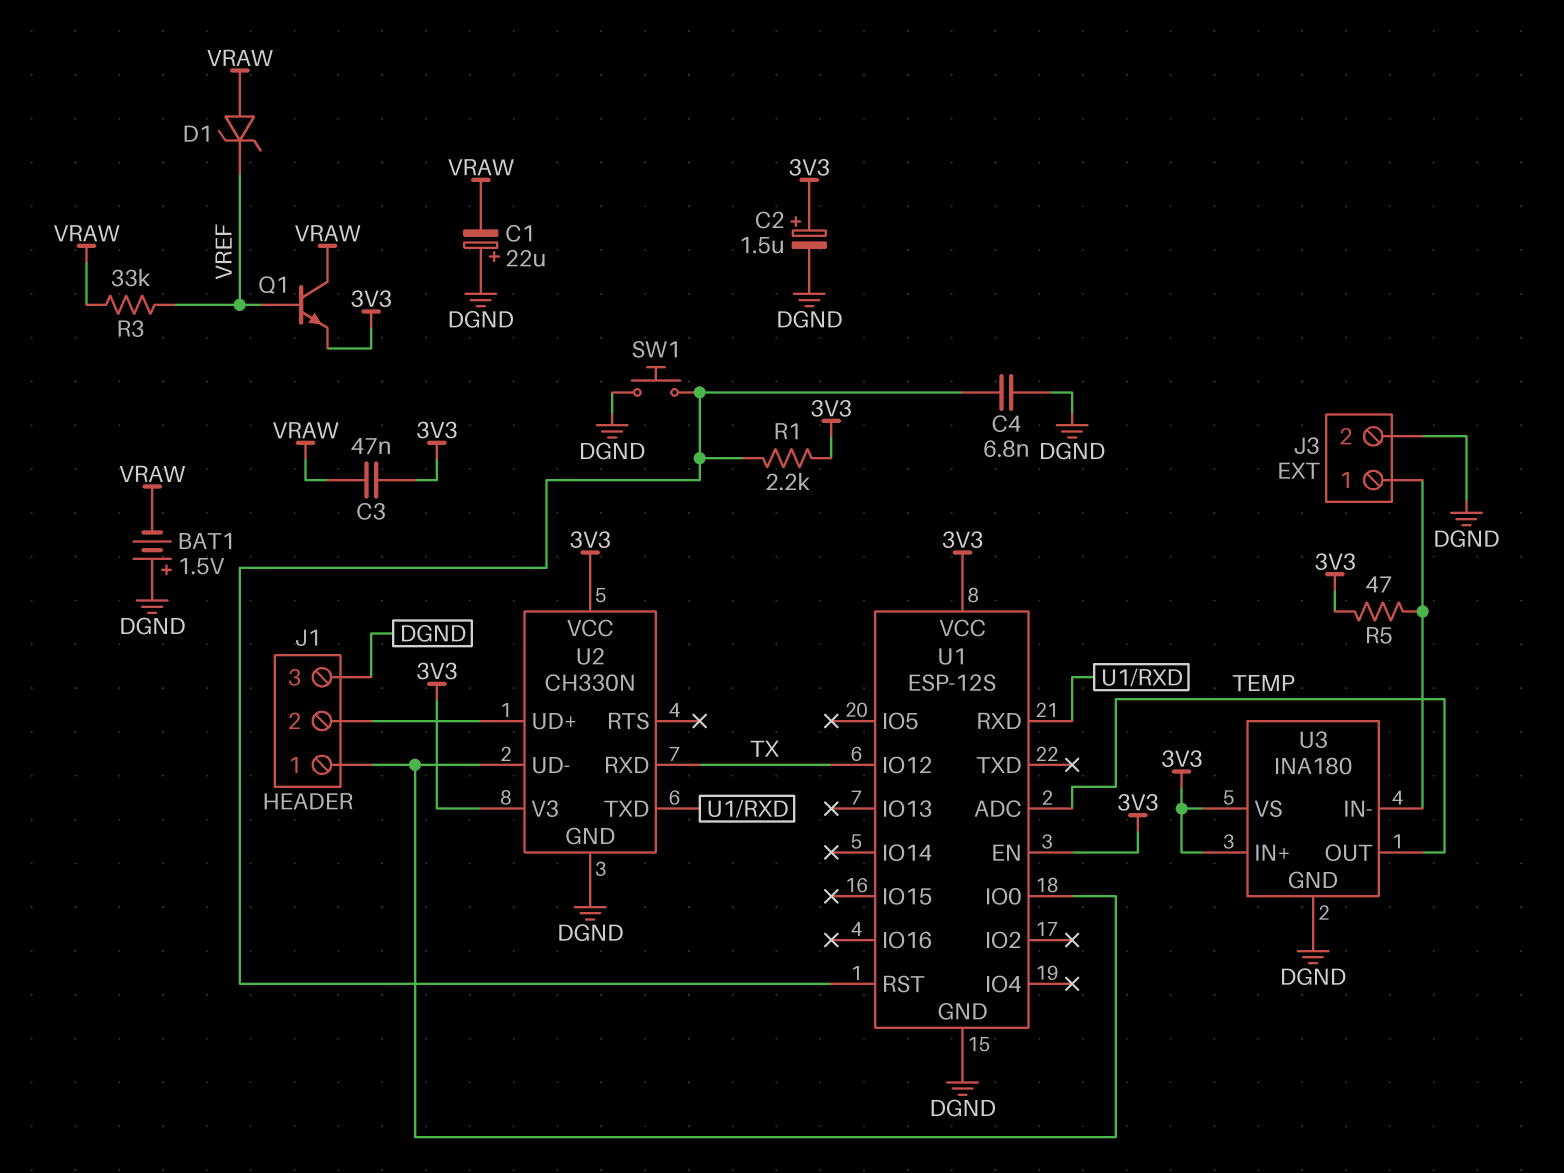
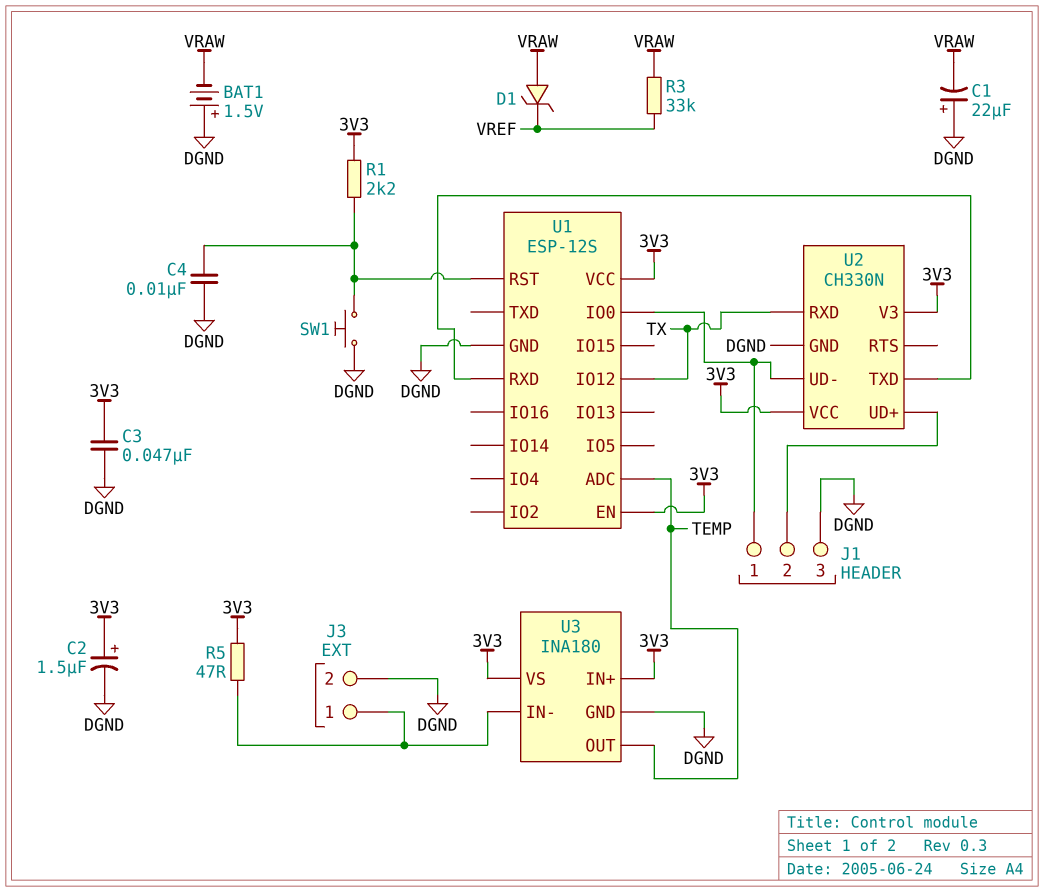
C3: 47nF (3V3, VRAW) -> 47nF (3V3, DGND)
C4: 6.8nF (DGND, U1/RST) -> 10nF (DGND, U1/RST)
Q1: NPN (B VREF, C VRAW, E 3V3) -> none

